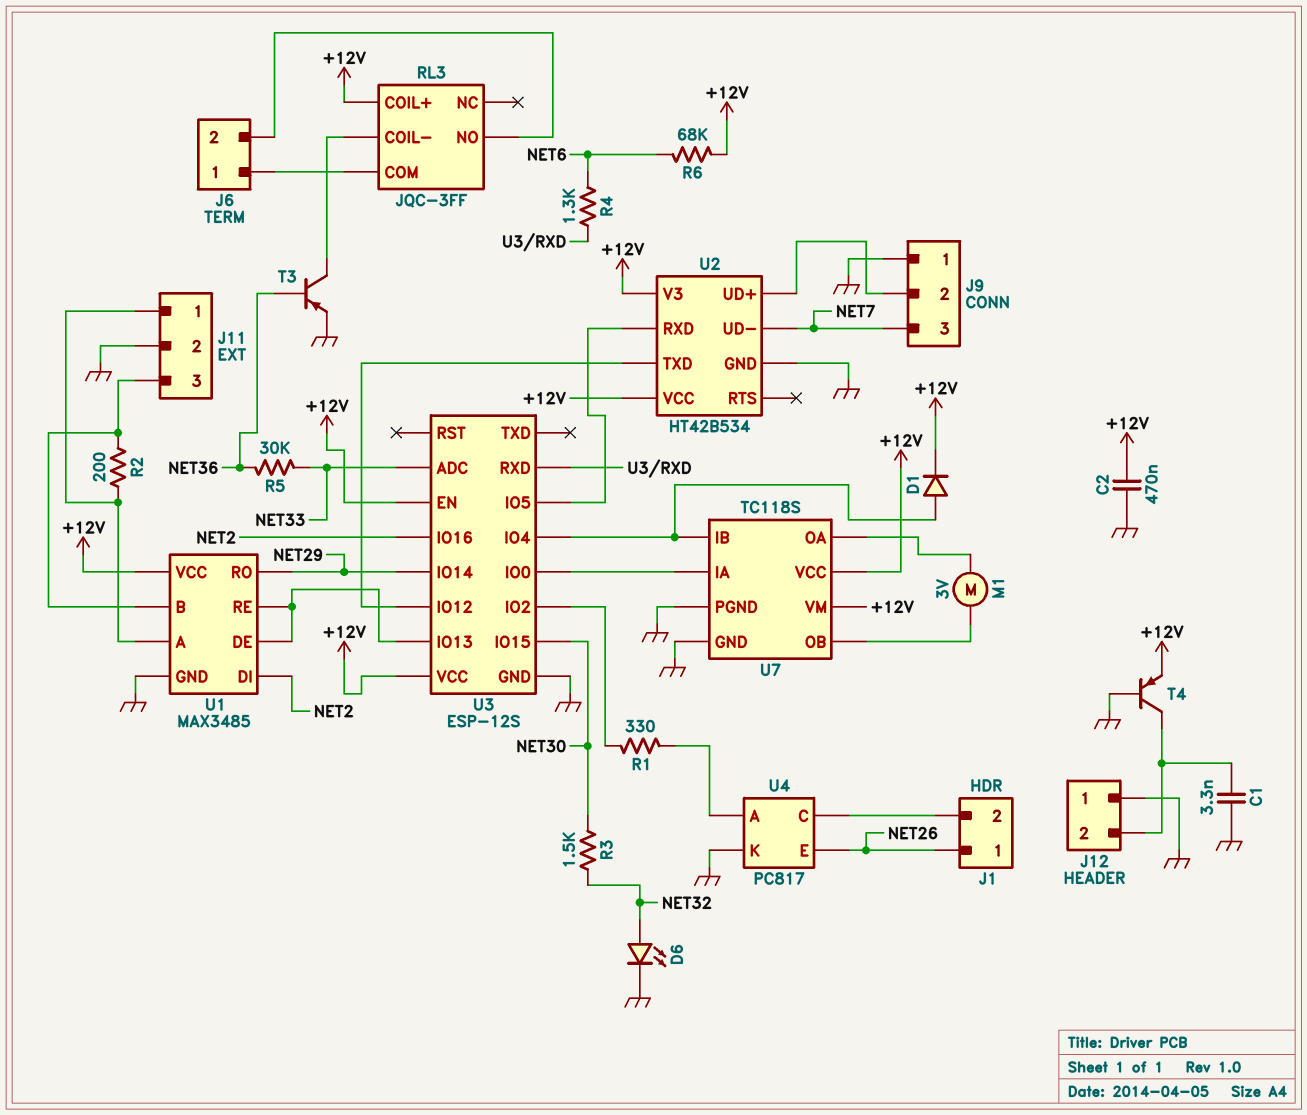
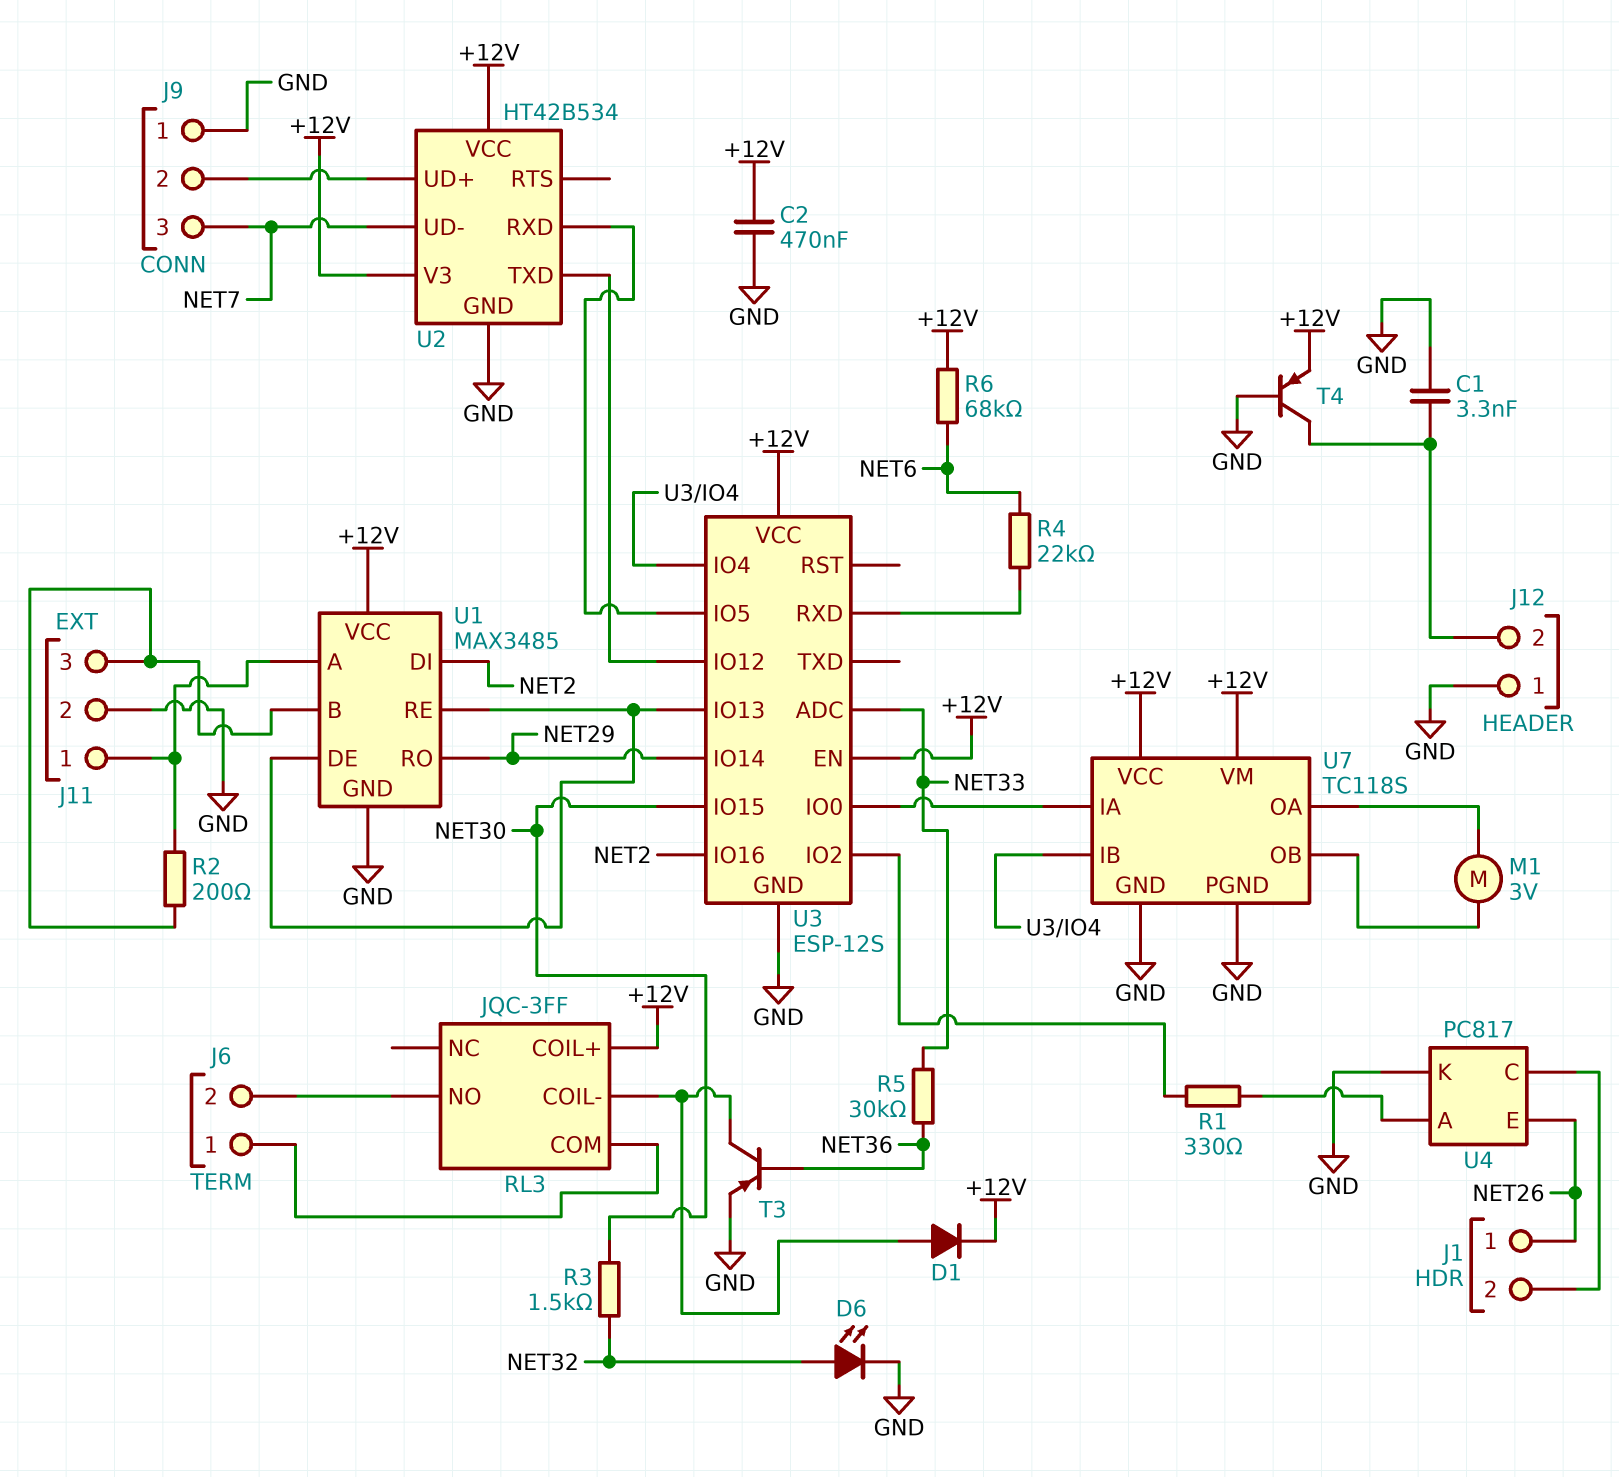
D1: diode (A U3/IO4, K +12V) -> diode (A RL3/COIL-, K +12V)
R4: 1.3k (NET6, U3/RXD) -> 22k (NET6, U3/RXD)

